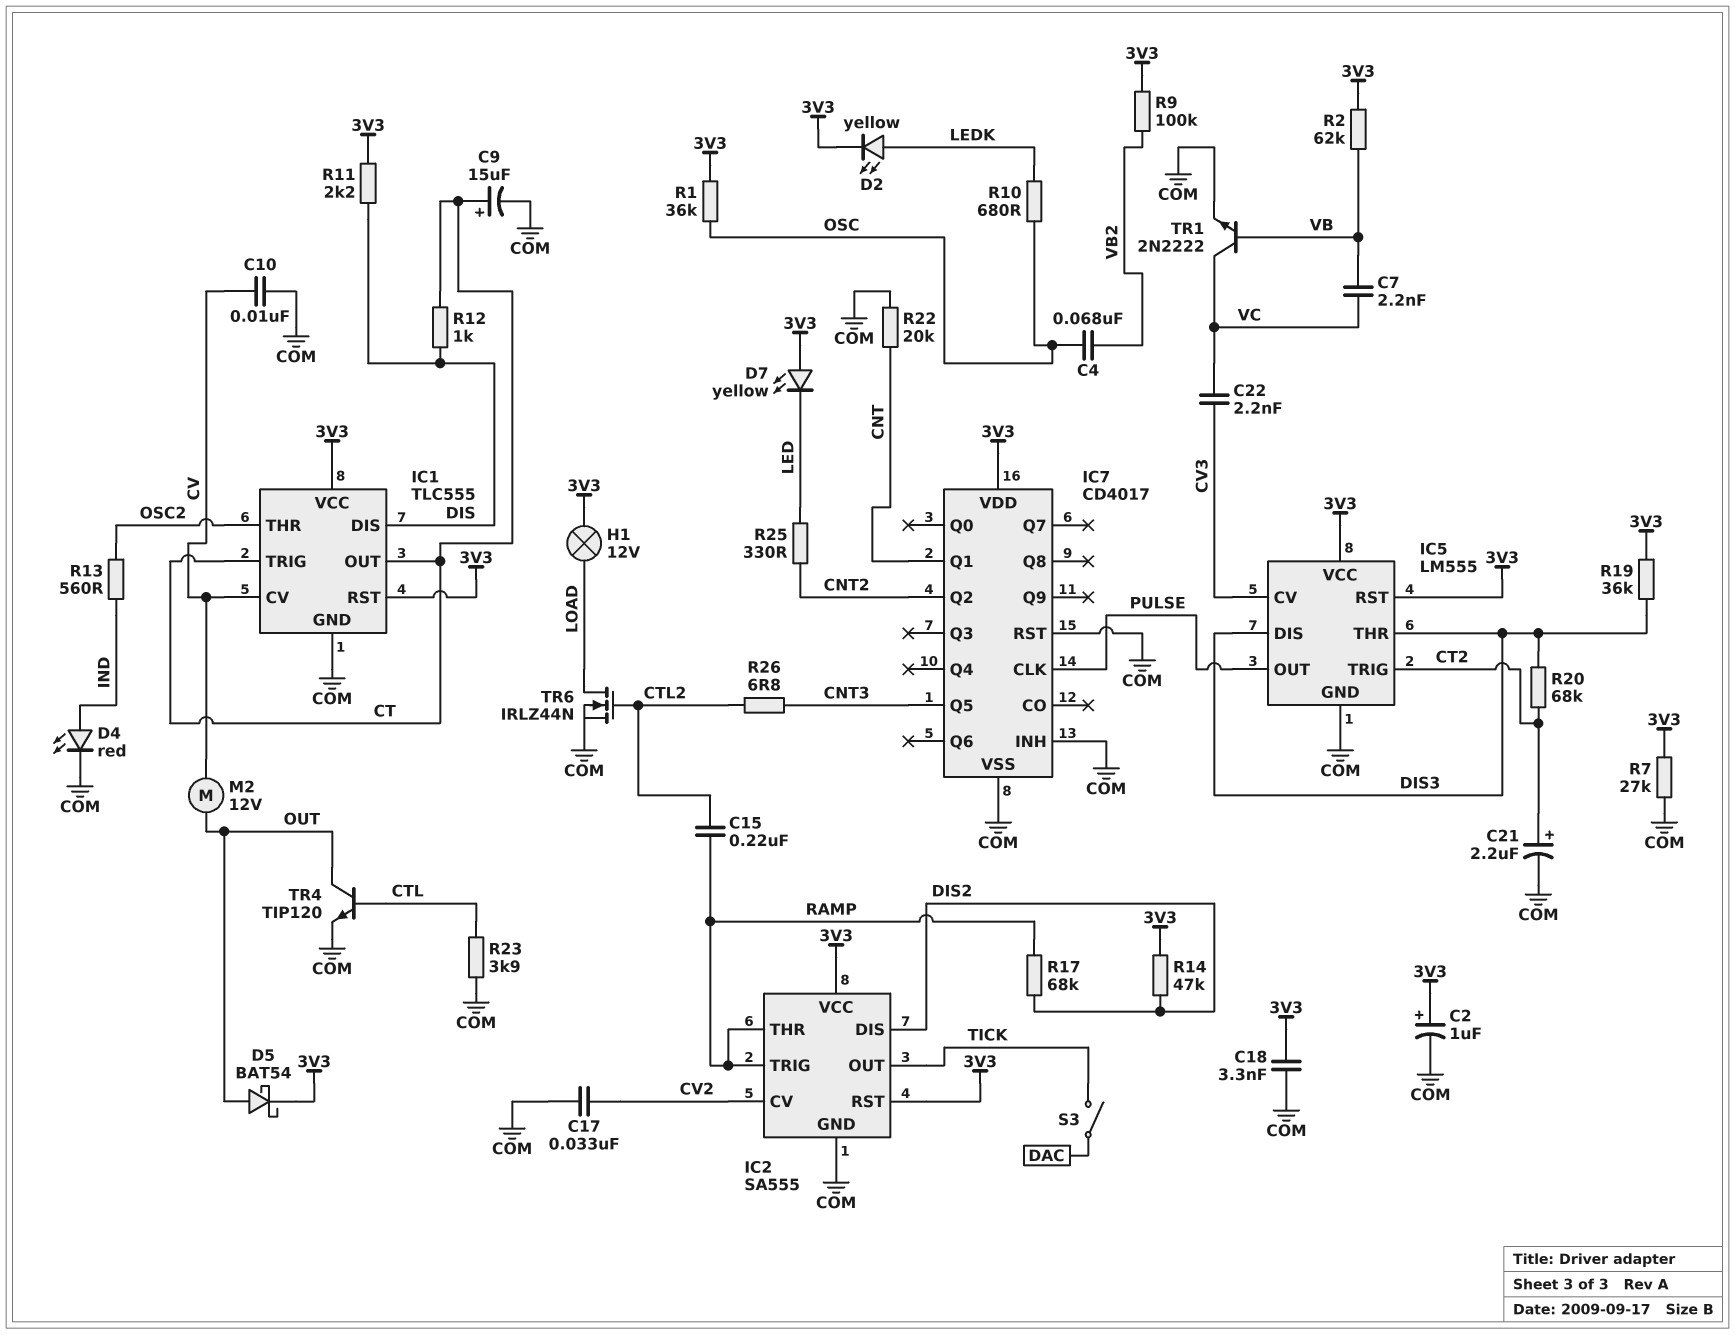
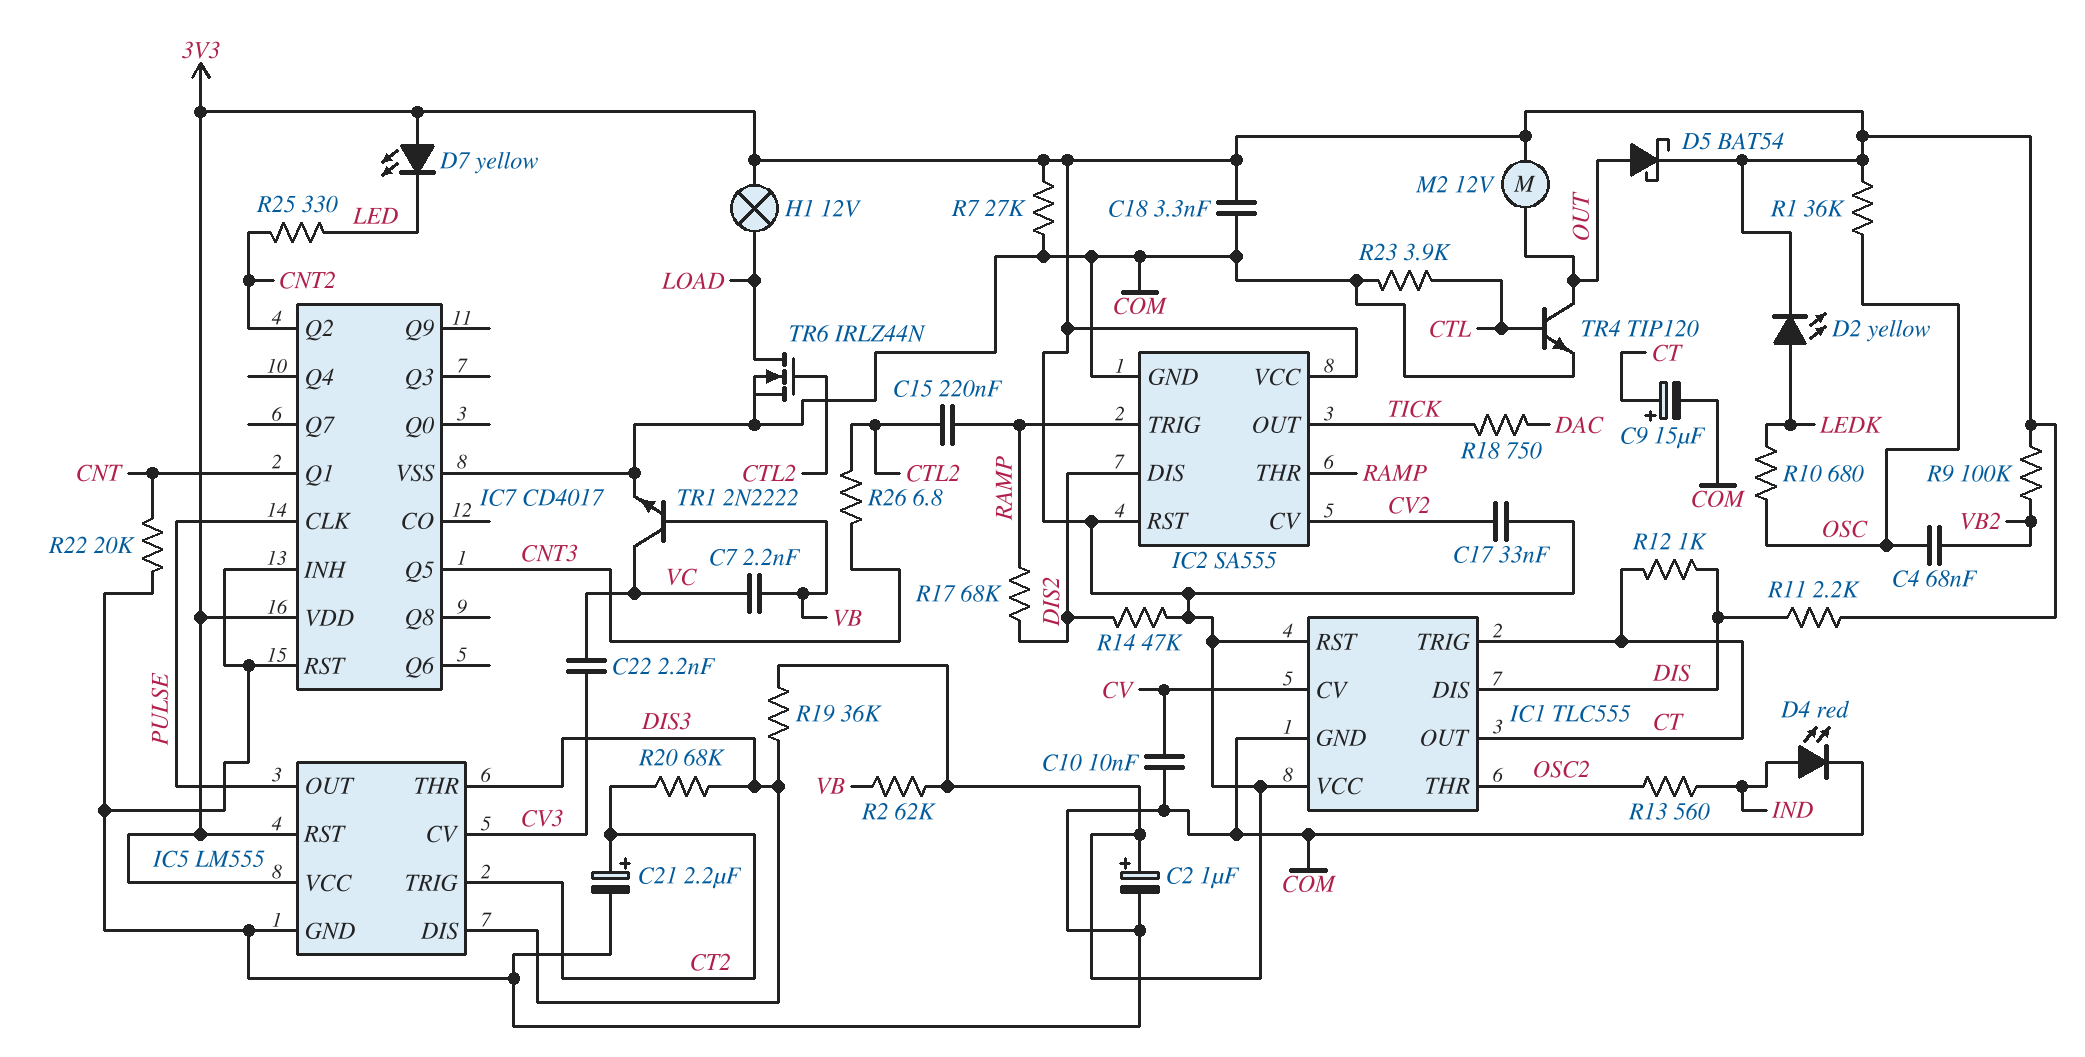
C17: 33nF (COM, CV2) -> 33nF (3V3, CV2)
M2: motor 12V (CV, OUT) -> motor 12V (3V3, OUT)
R18: none -> 750 (DAC, TICK)
S3: switch (DAC, TICK) -> none

